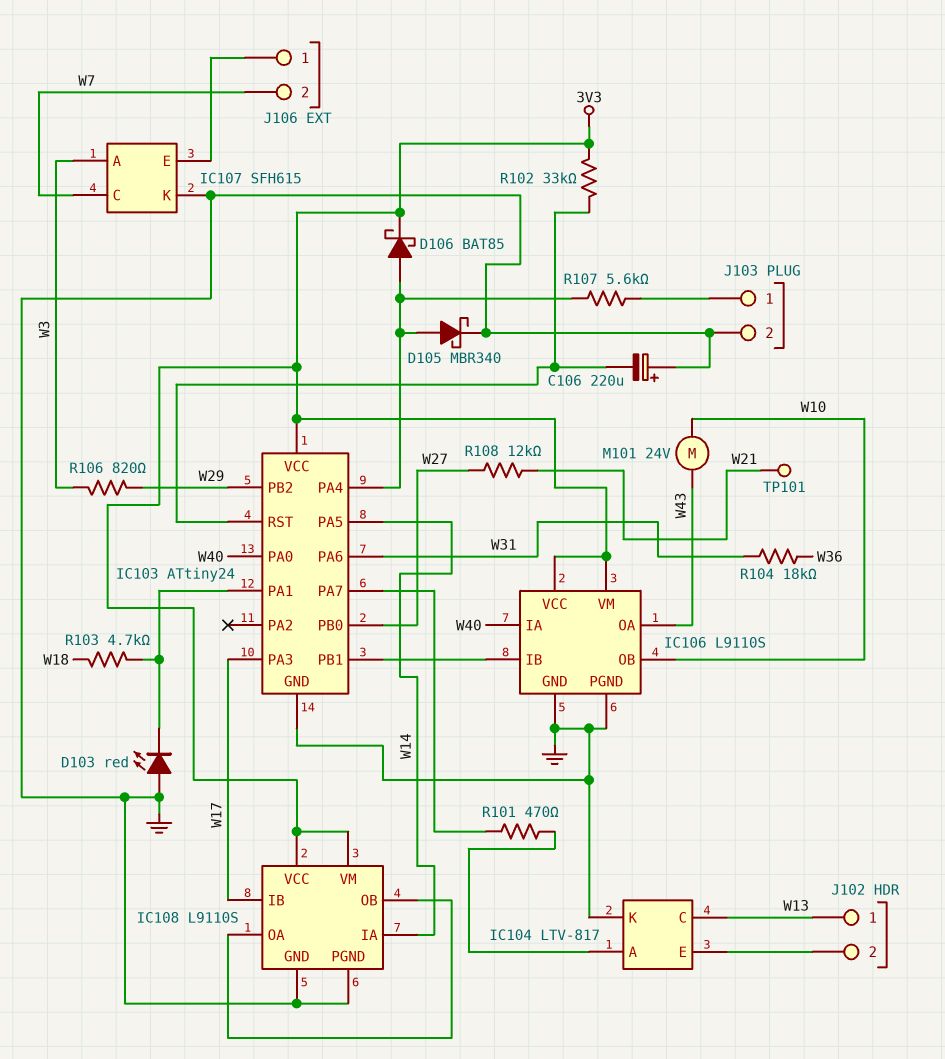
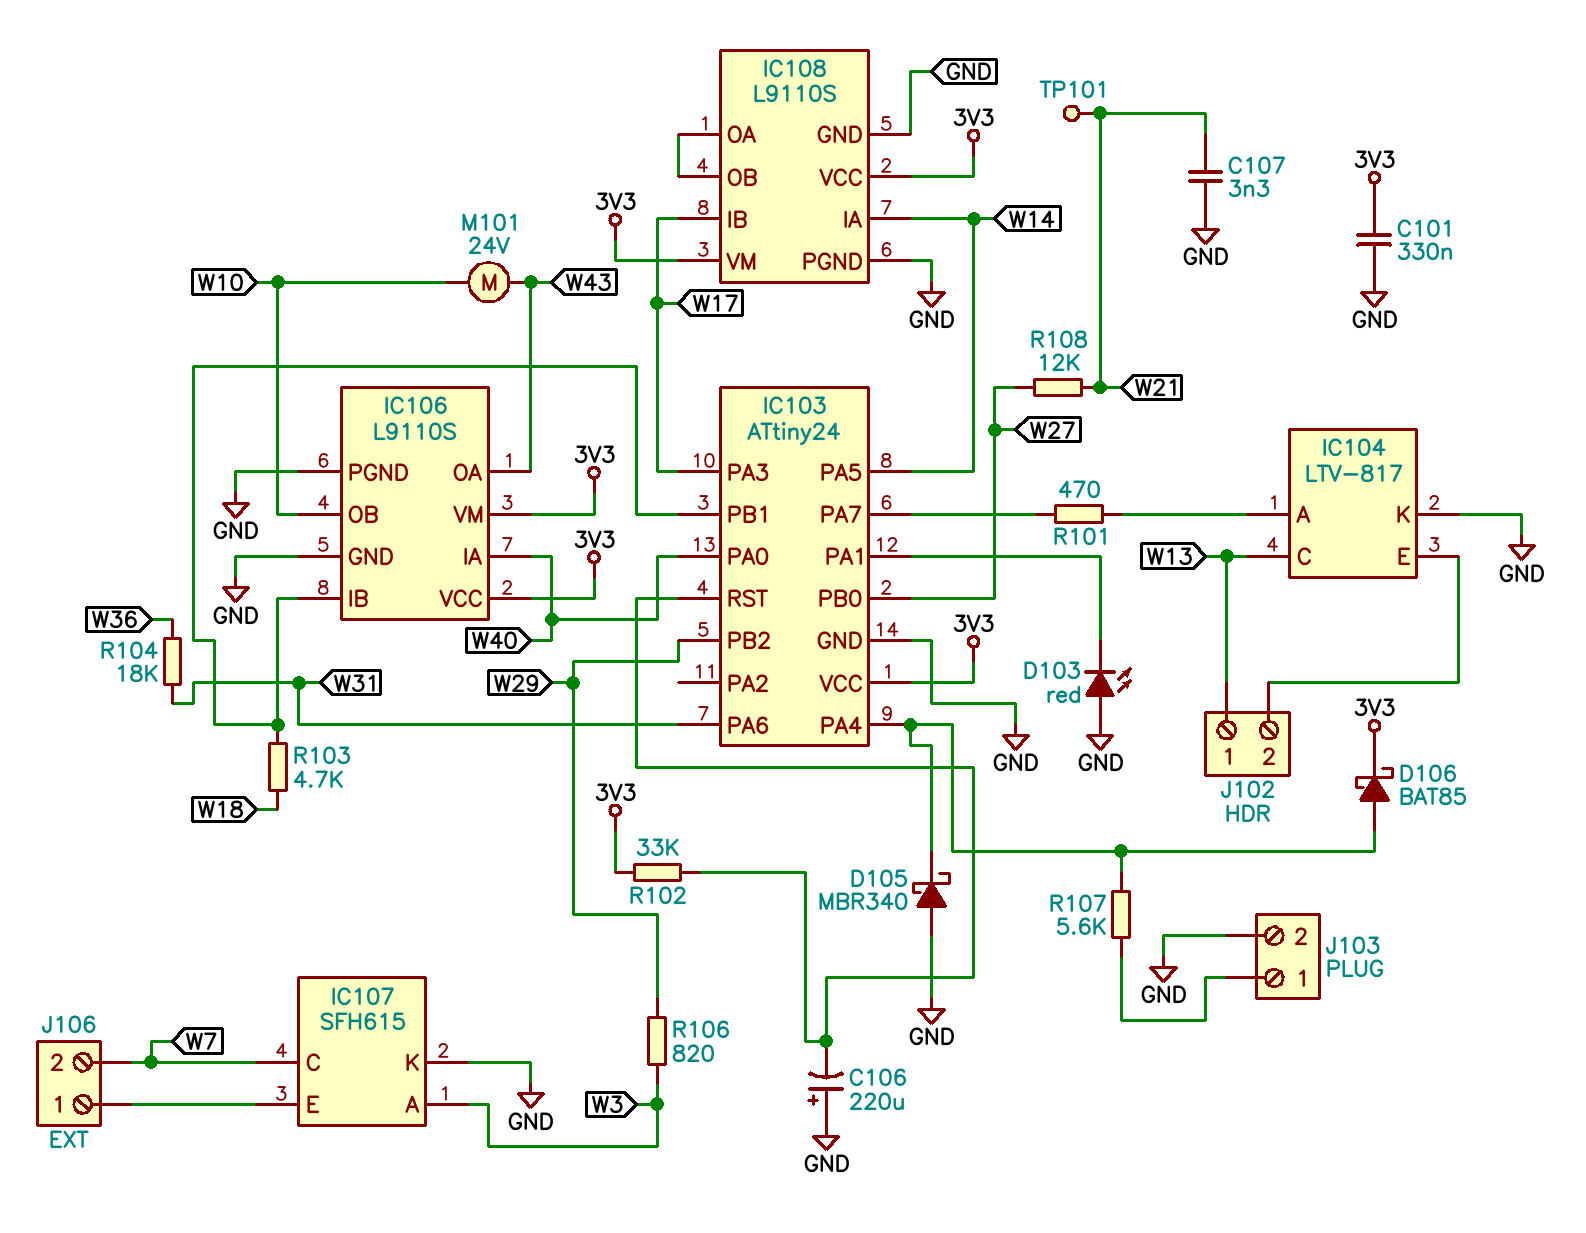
C101: none -> 330nF (3V3, GND)
C107: none -> 3.3nF (GND, W21)
D105: schottky MBR340 (A IC103/PA4, K GND) -> schottky MBR340 (A GND, K IC103/PA4)
R103: 4.7k (IC103/PA1, W18) -> 4.7k (IC103/PB1, W18)

